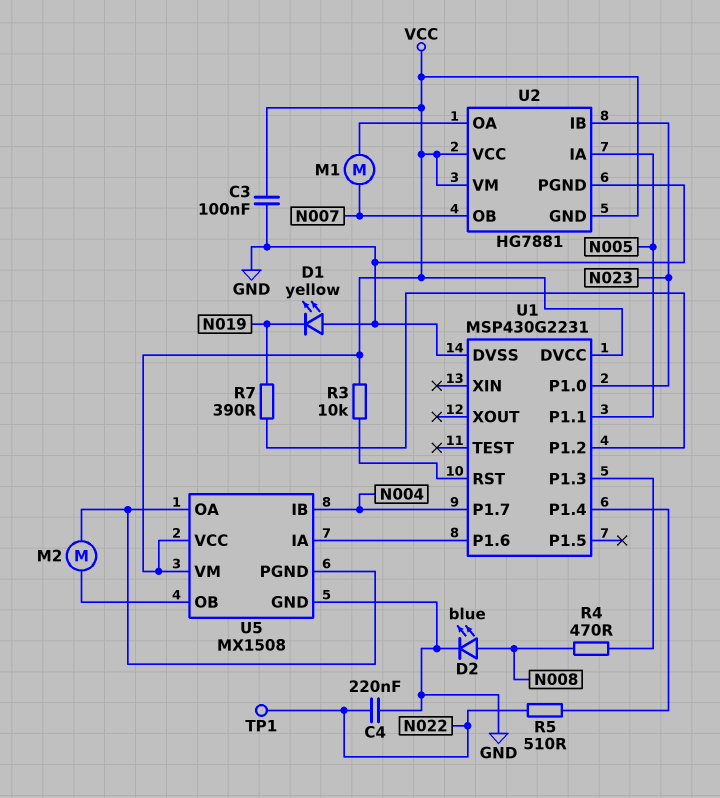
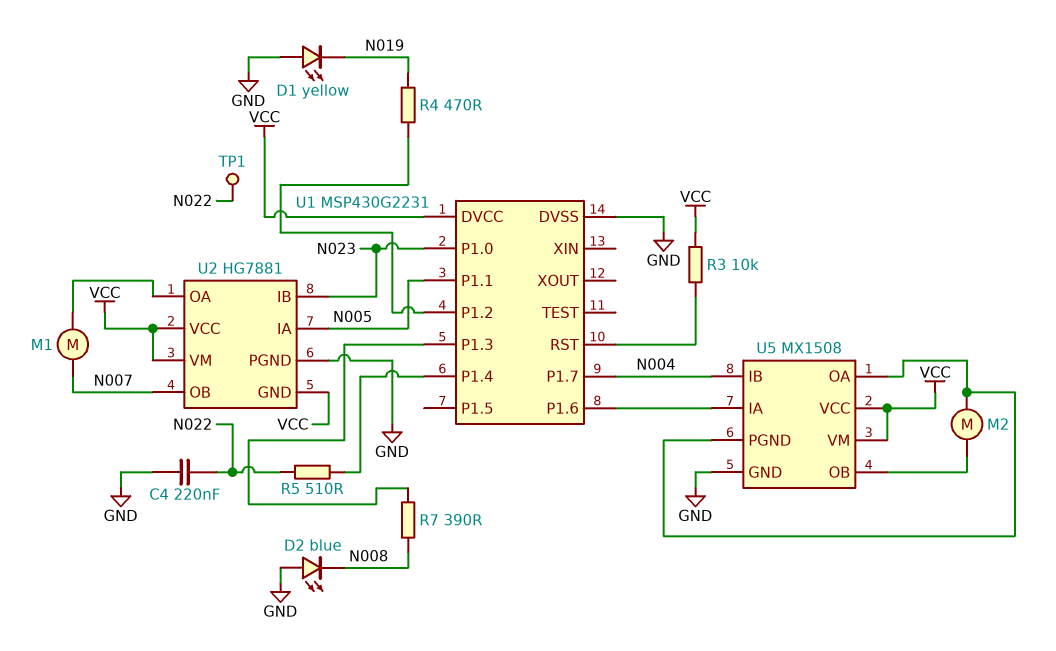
C3: 100nF (GND, VCC) -> none
D2: LED blue (A N008, K GND) -> LED blue (A GND, K N008)
R4: 470 (N008, U1/P1.3) -> 470 (N019, U1/P1.2)
R7: 390 (N019, U1/P1.2) -> 390 (N008, U1/P1.3)

